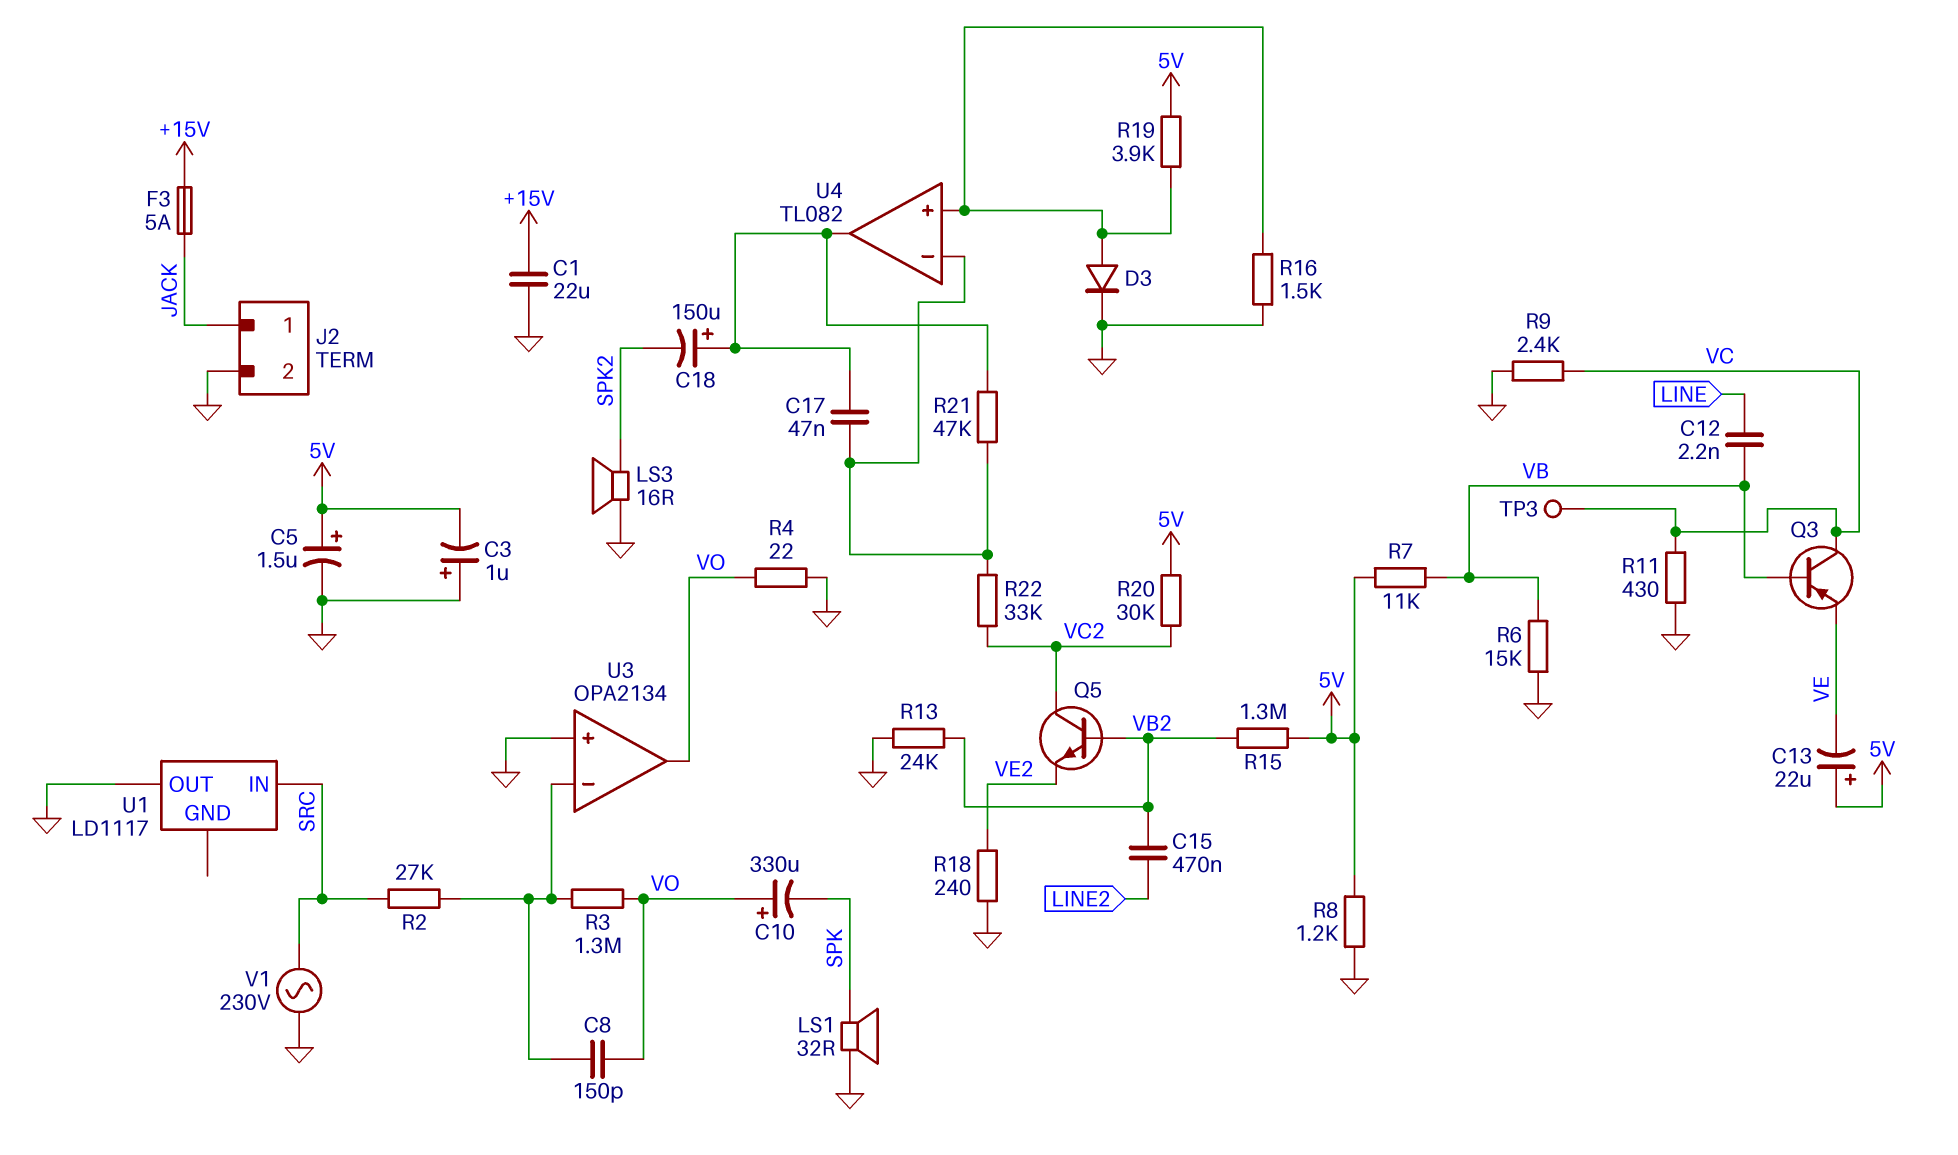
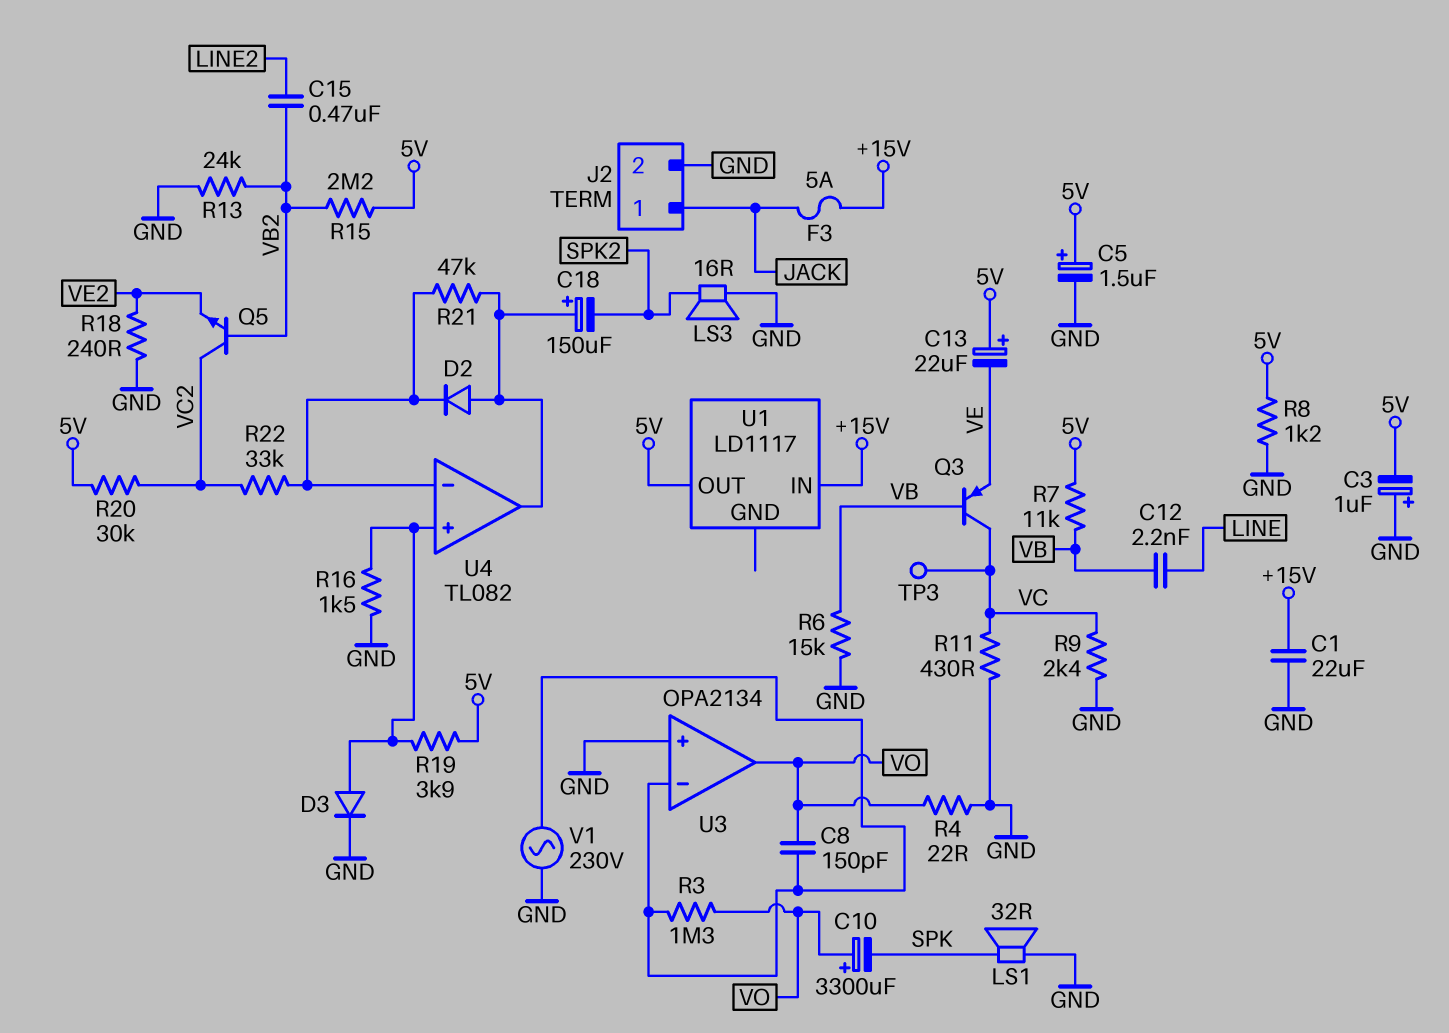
C10: 330uF (plus VO, minus SPK) -> 3300uF (plus VO, minus SPK)
C17: 47nF (U4/in-, U4/out) -> none
D2: none -> diode (A U4/out, K U4/in-)
R2: 27k (SRC, U3/in-) -> none
R15: 1.3M (5V, VB2) -> 2.2M (5V, VB2)
U1 pin IN: SRC -> +15V
U1 pin OUT: GND -> 5V
V1: AC 230V (GND, SRC) -> AC 230V (GND, U3/in-)

